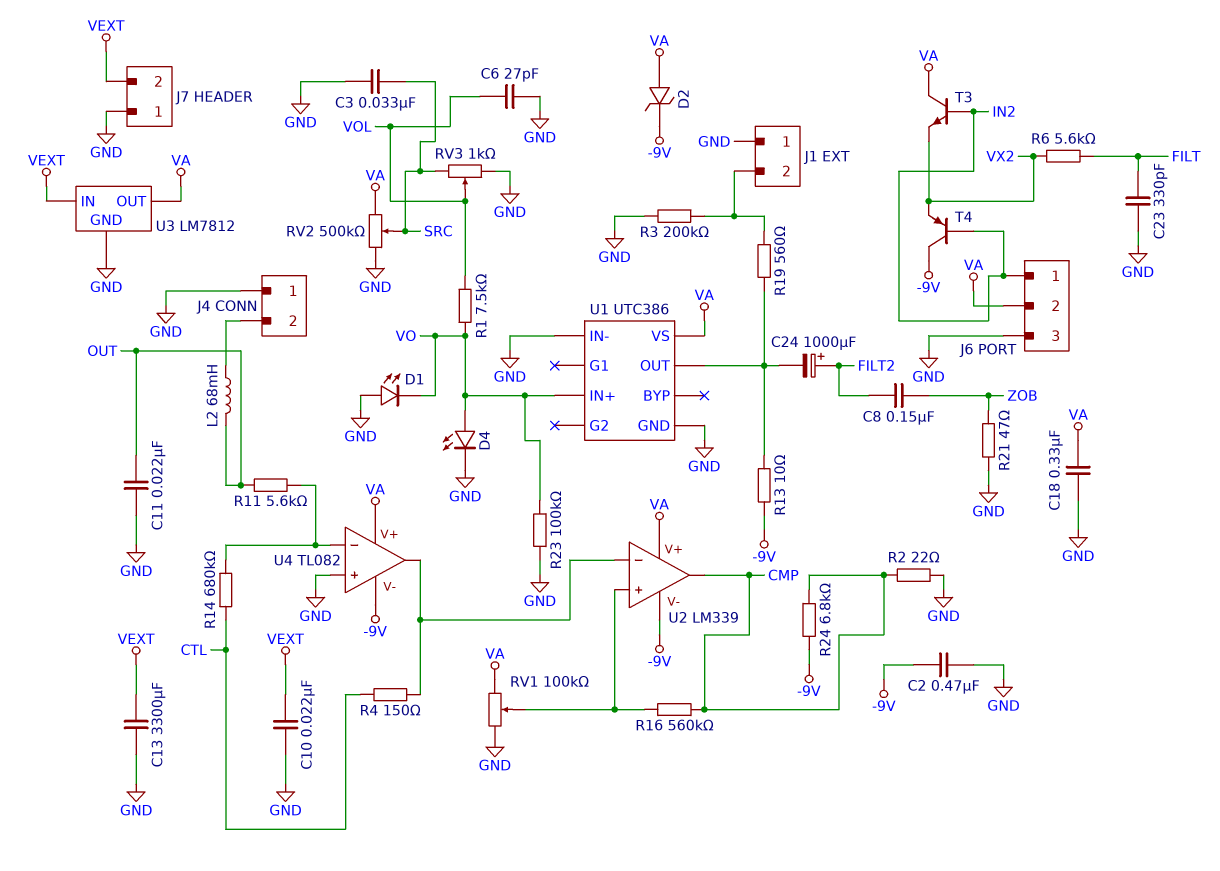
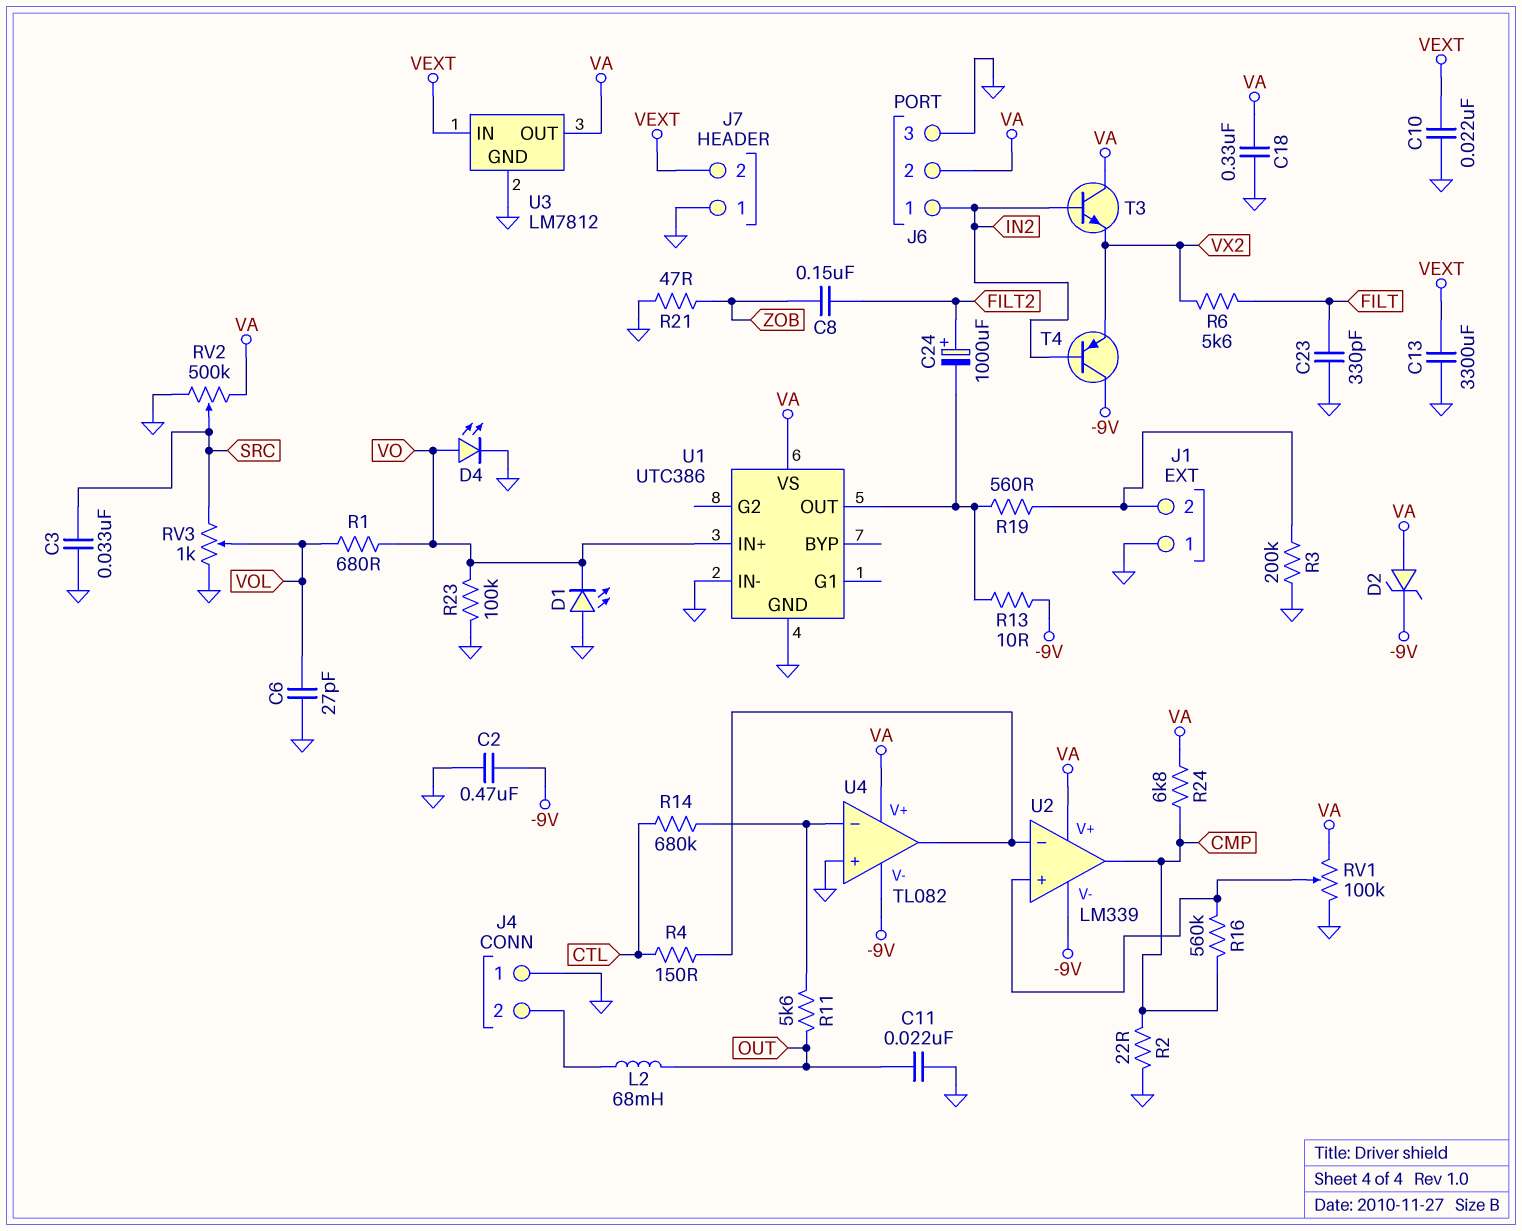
R1: 7.5k (VO, VOL) -> 680 (VO, VOL)
R24: 6.8k (-9V, CMP) -> 6.8k (CMP, VA)

